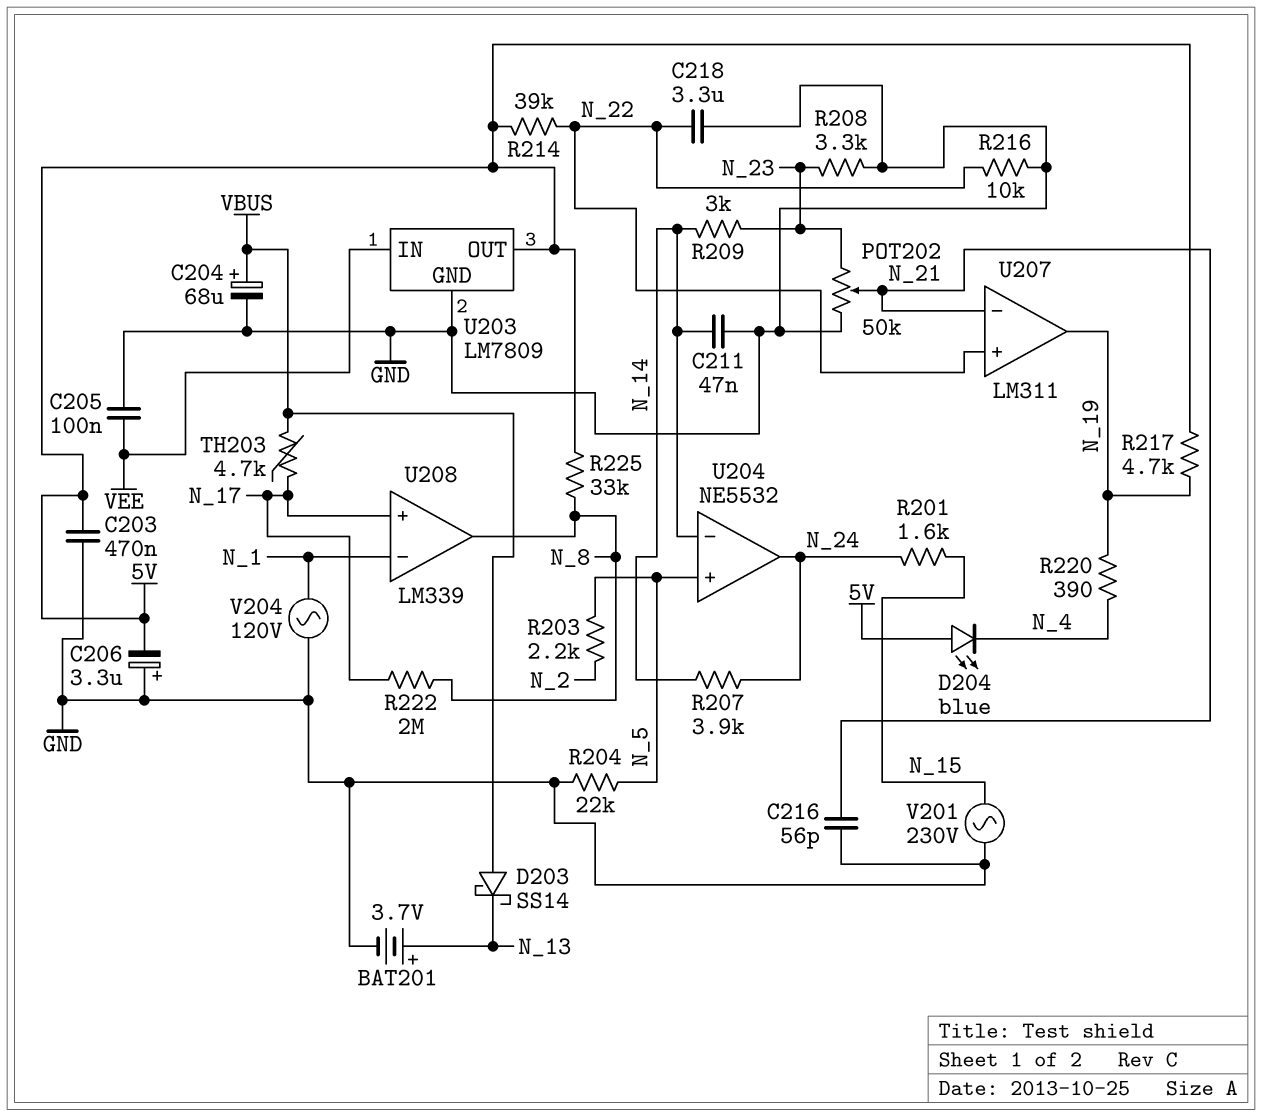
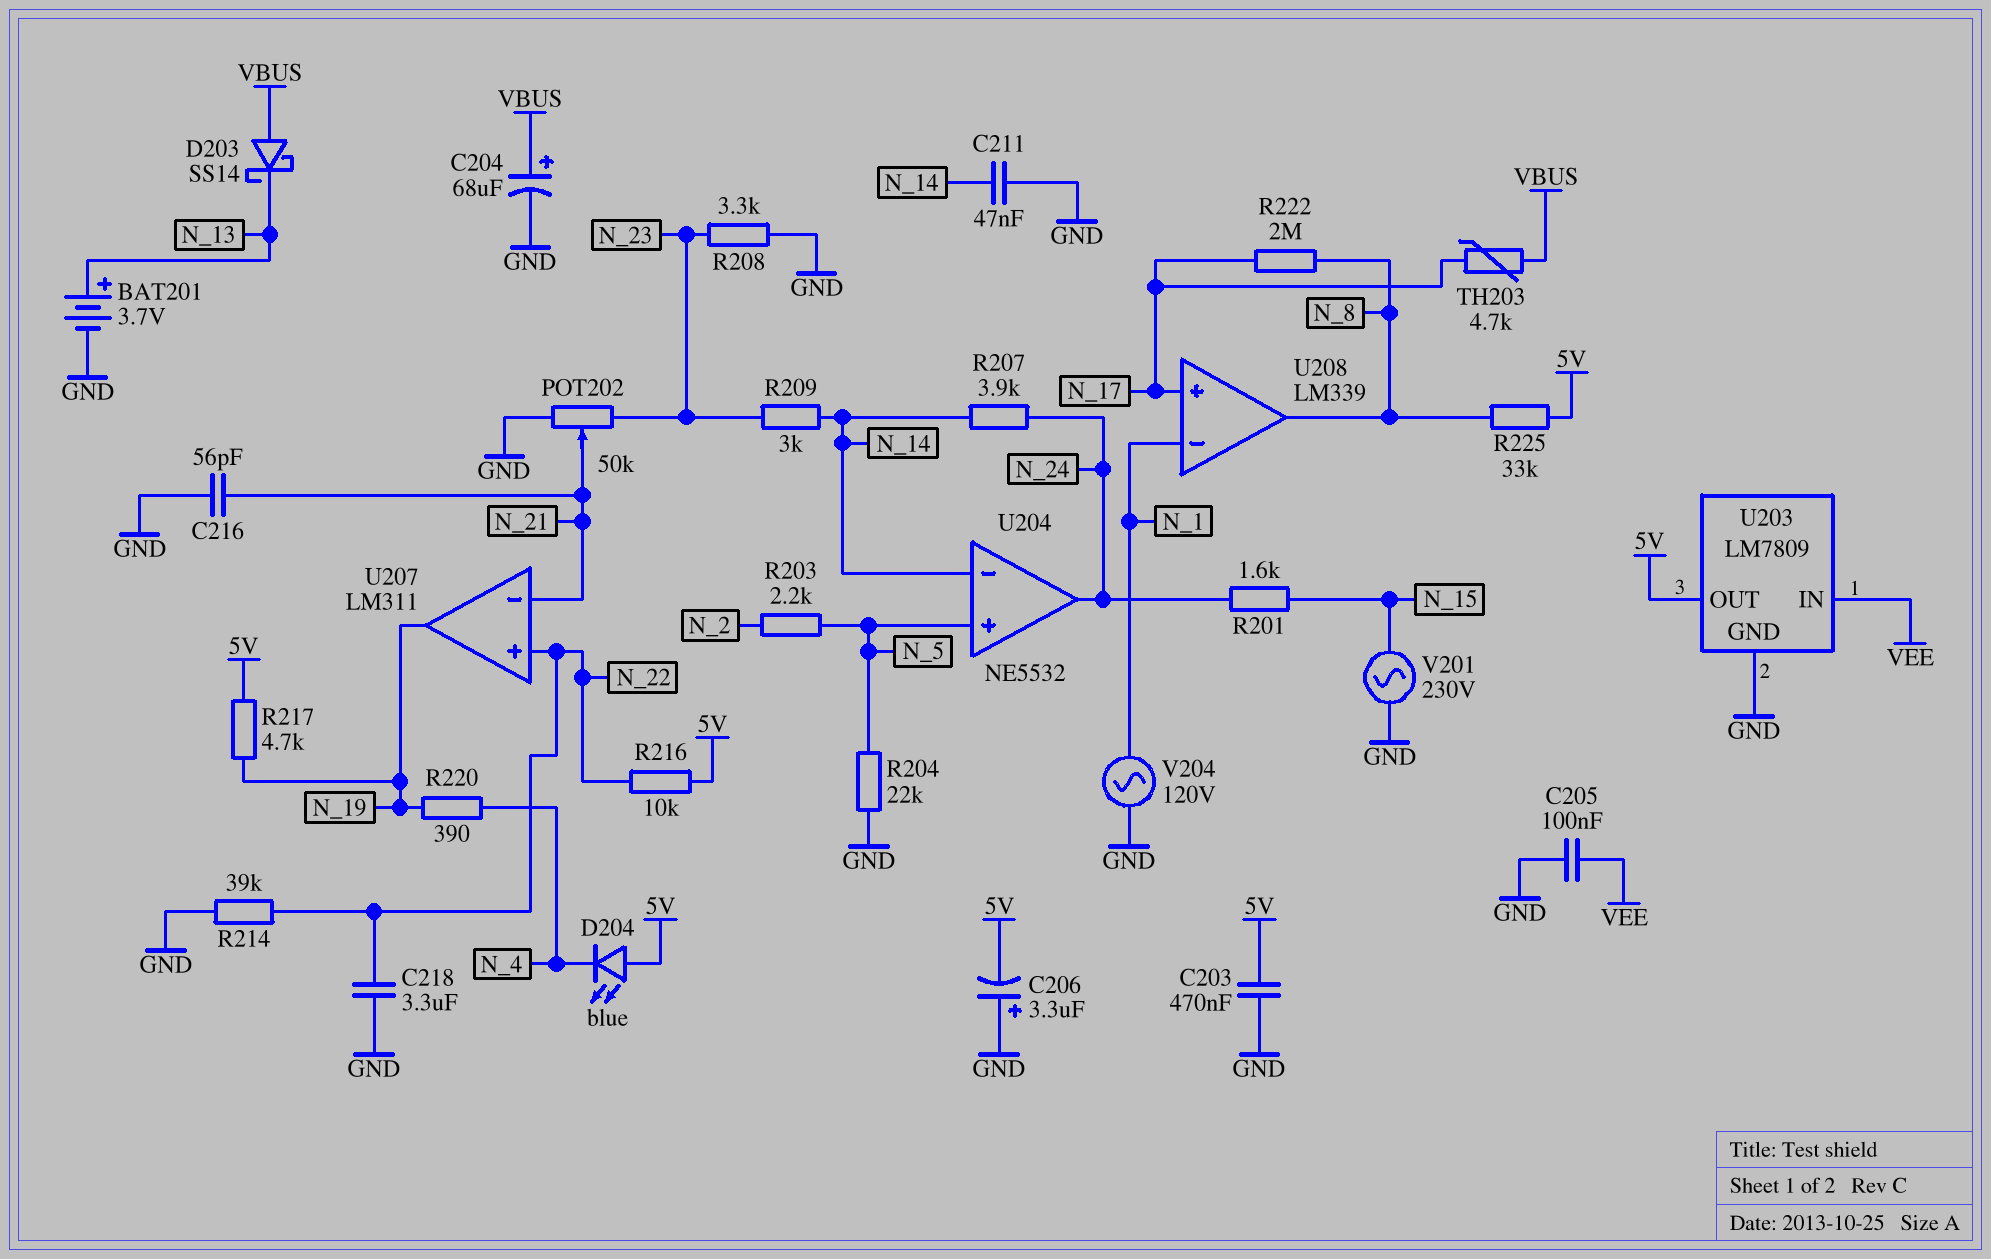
R214: 39k (5V, N_22) -> 39k (GND, N_22)
R216: 10k (GND, N_22) -> 10k (5V, N_22)

